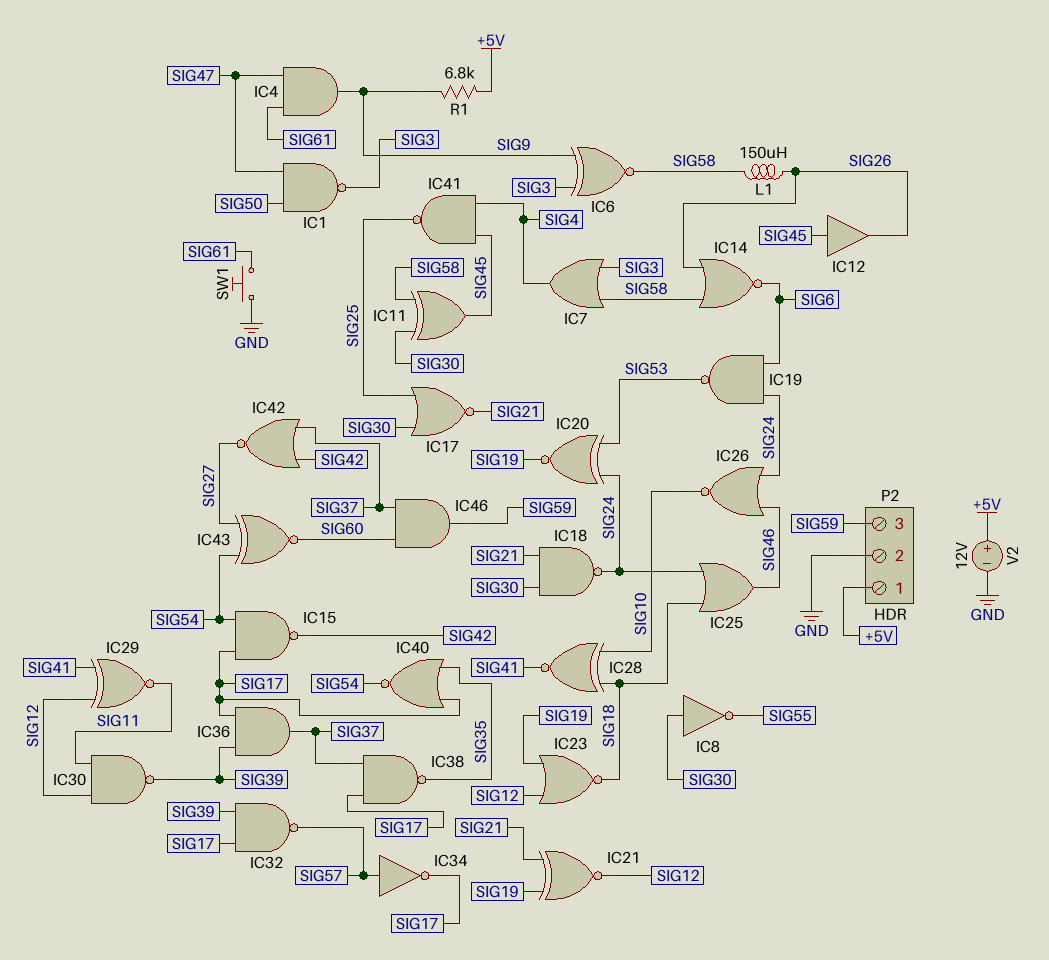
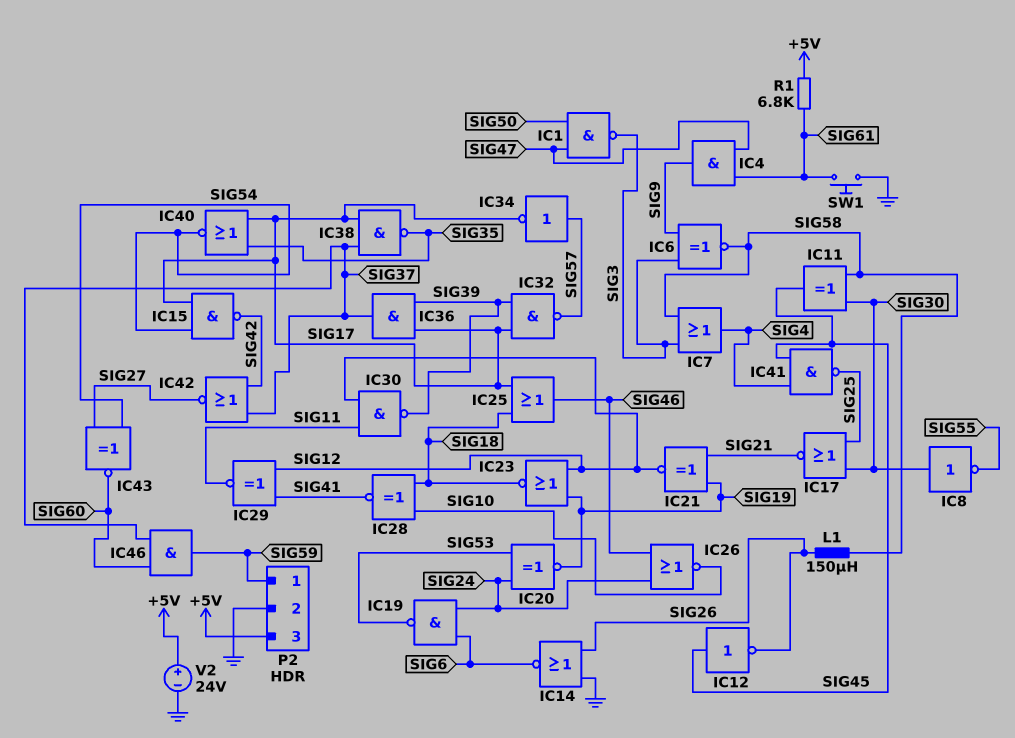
IC12: buffer (in SIG45, out SIG26) -> NOT (in SIG45, out SIG26)
IC14: NOR (in SIG26, in SIG58, out SIG6) -> NOR (in GND, in SIG26, out SIG6)
IC18: NAND (in SIG21, in SIG30, out SIG24) -> none
IC25: OR (in SIG18, in SIG24, out SIG46) -> OR (in SIG17, in SIG18, out SIG46)
P2 pin 1: +5V -> SIG59
P2 pin 3: SIG59 -> +5V
R1: 6.8k (+5V, SIG9) -> 6.8k (+5V, SIG61)
V2: 12V (plus +5V, minus GND) -> 24V (plus +5V, minus GND)

